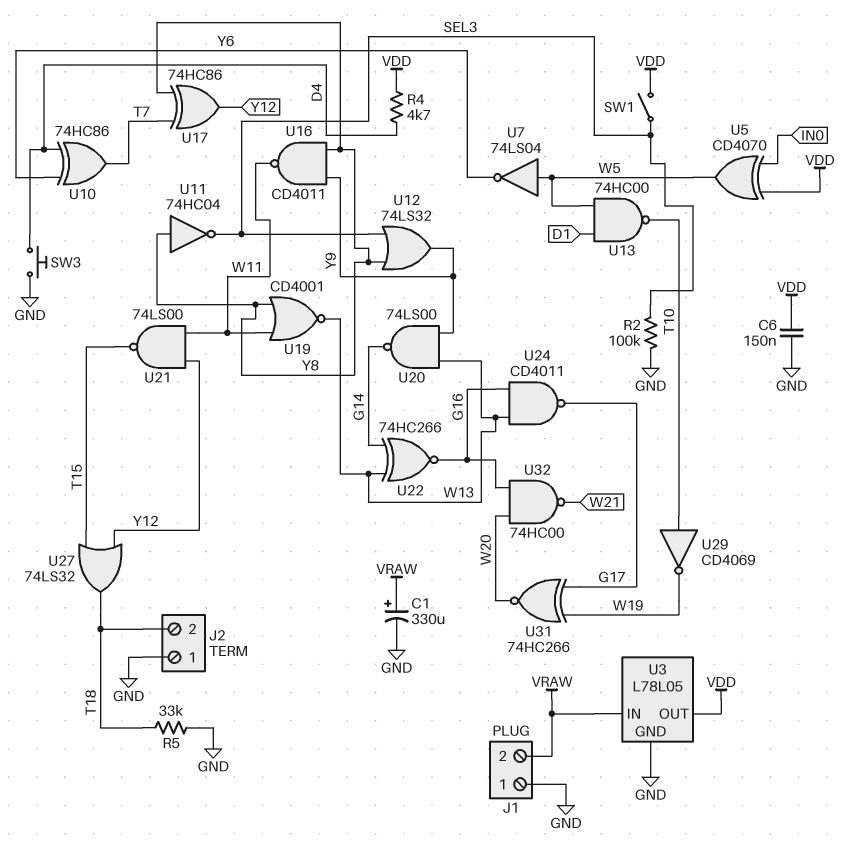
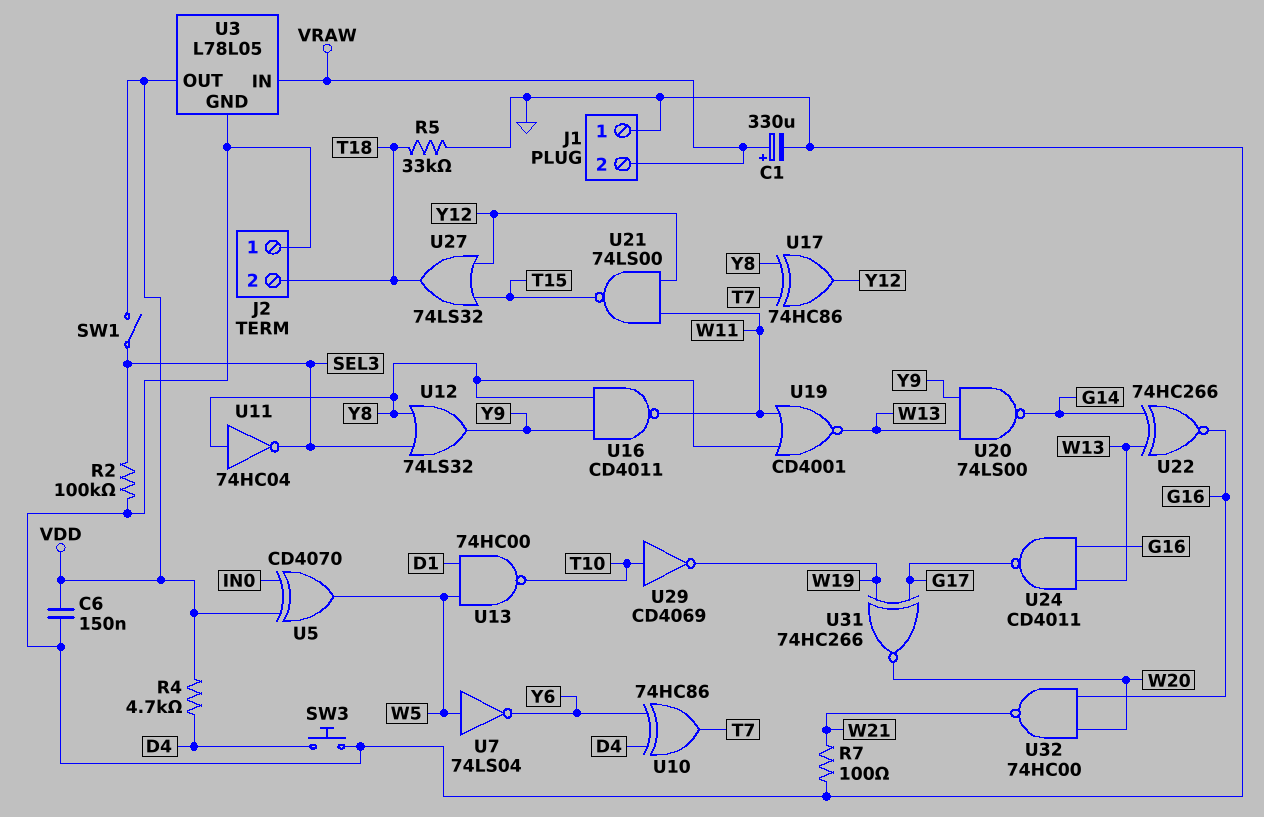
R7: none -> 100 (GND, W21)

